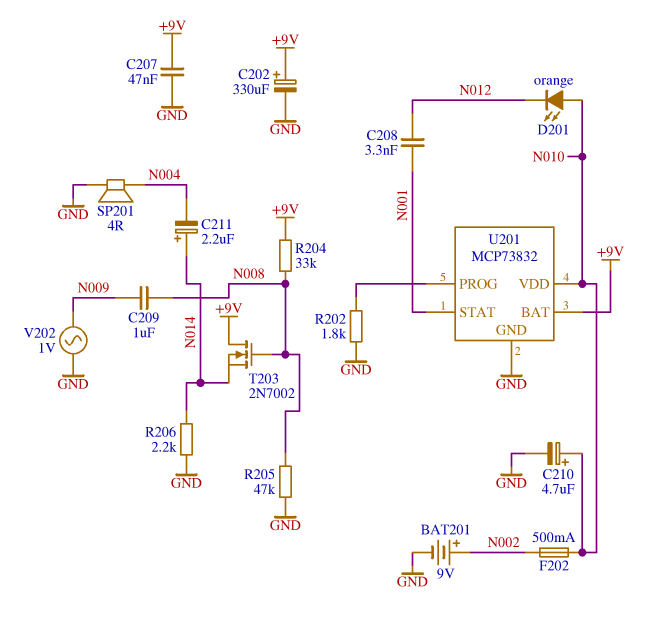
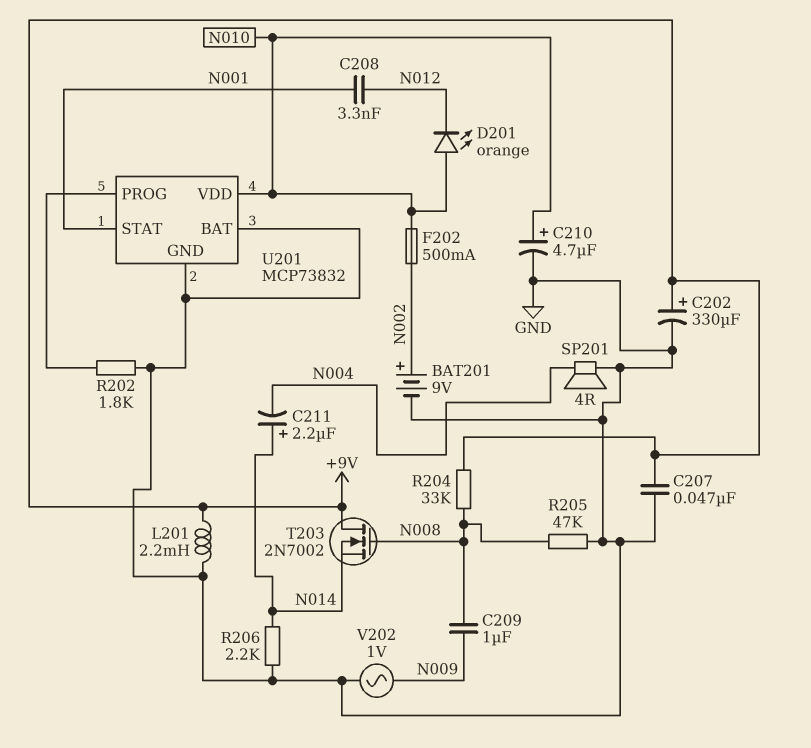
L201: none -> 2.2mH (+9V, GND)
U201 pin BAT: +9V -> GND

